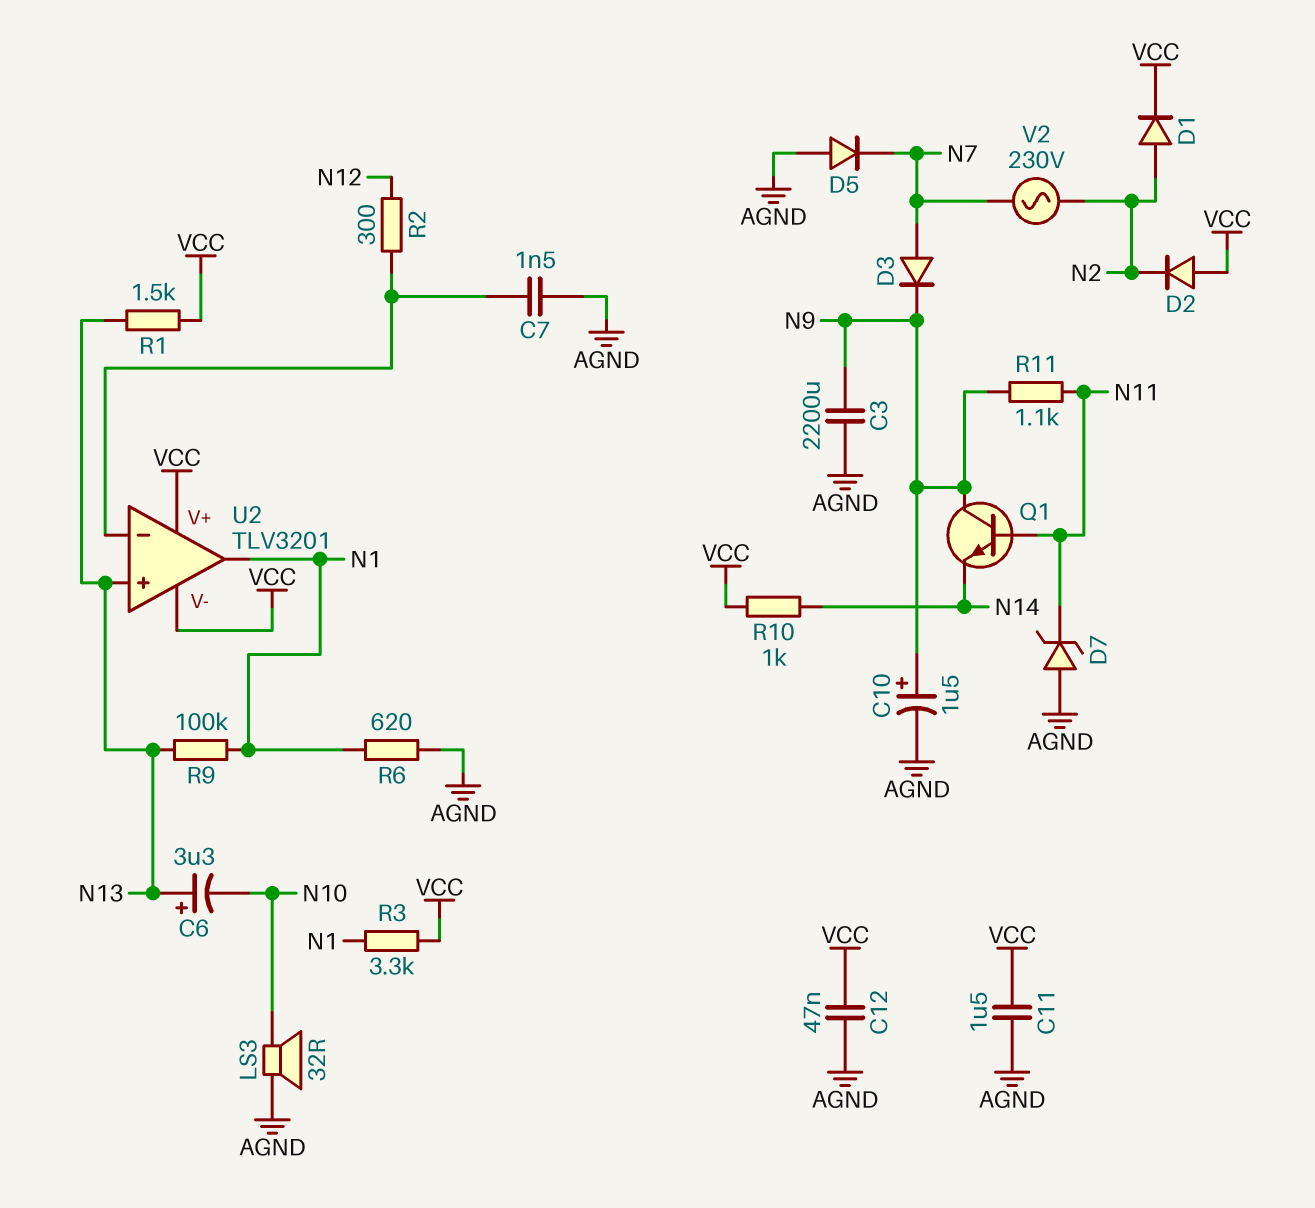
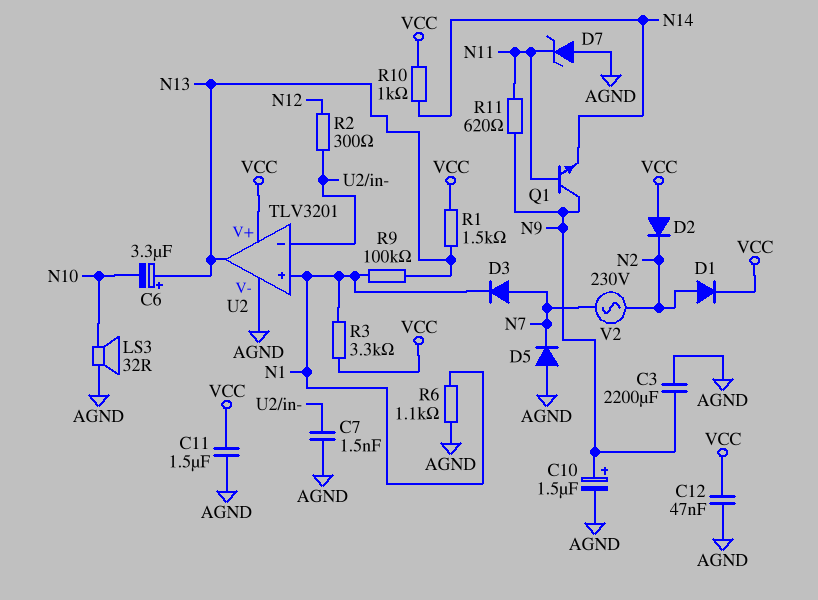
D3: diode (A N7, K N9) -> diode (A N7, K N1)
R6: 620 (AGND, N1) -> 1.1k (AGND, N1)
R11: 1.1k (N9, N11) -> 620 (N9, N11)
U2 pin V-: VCC -> AGND
U2 pin in+: N13 -> N1
U2 pin out: N1 -> N13

